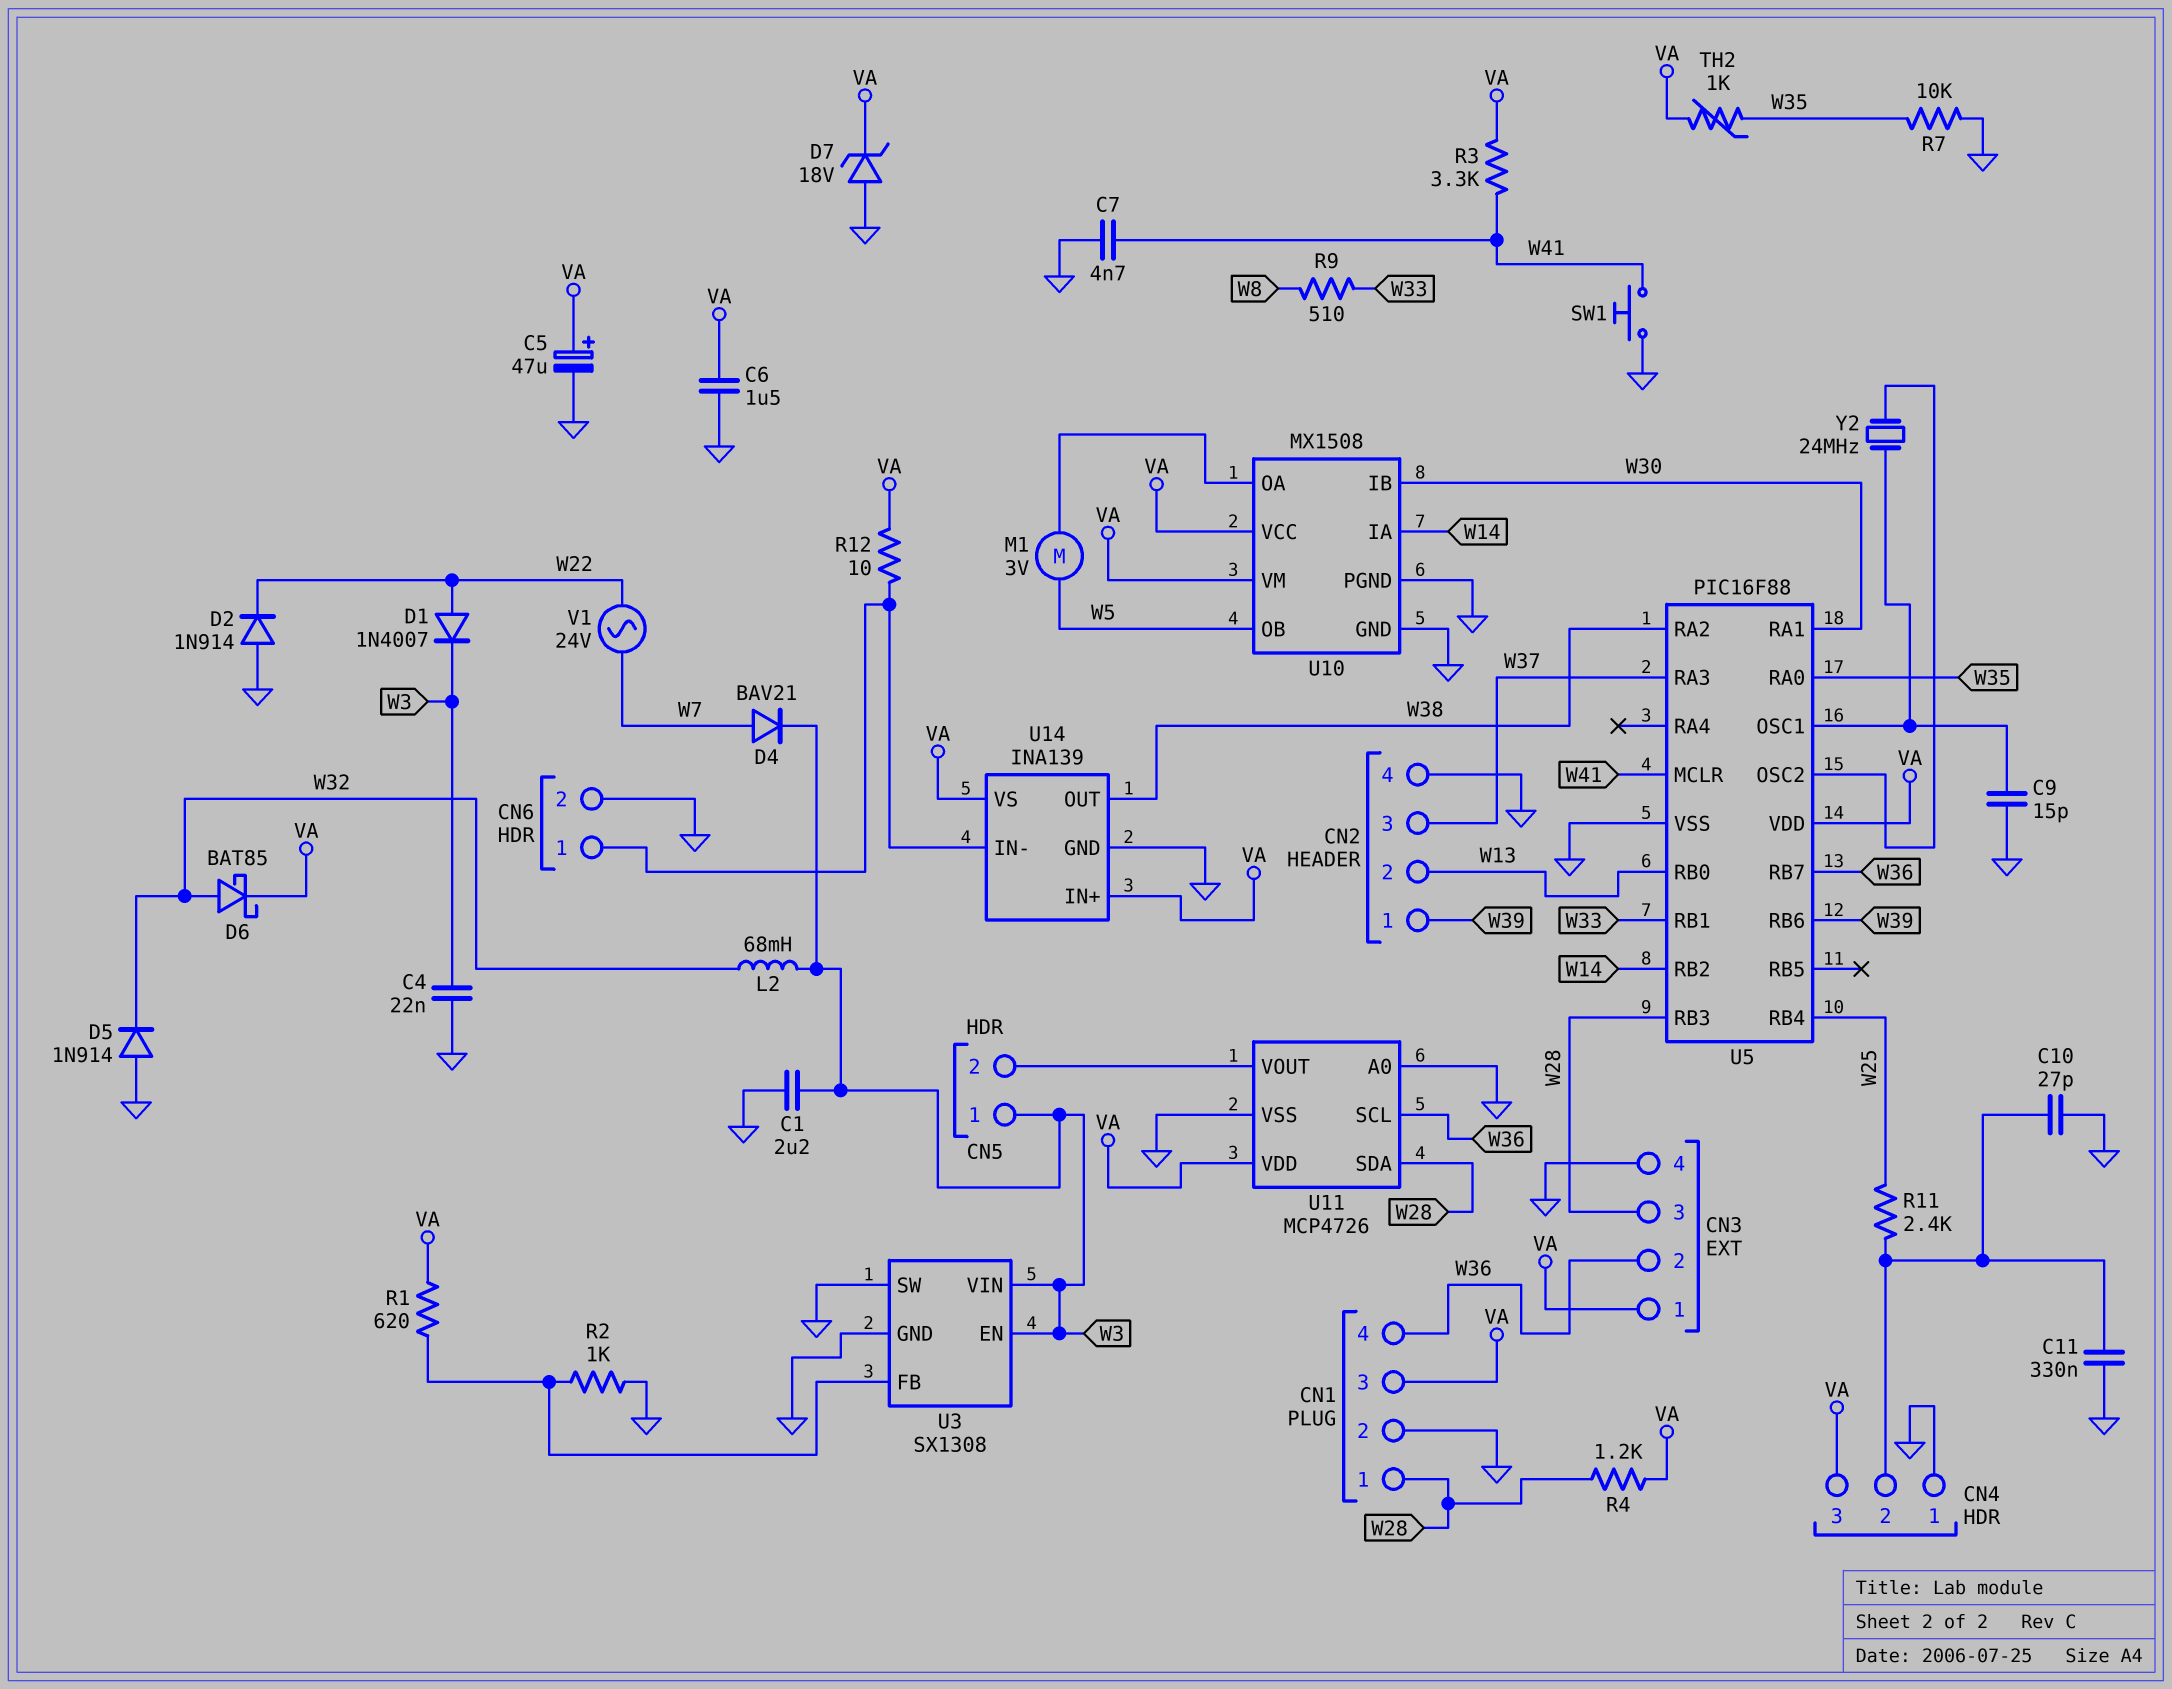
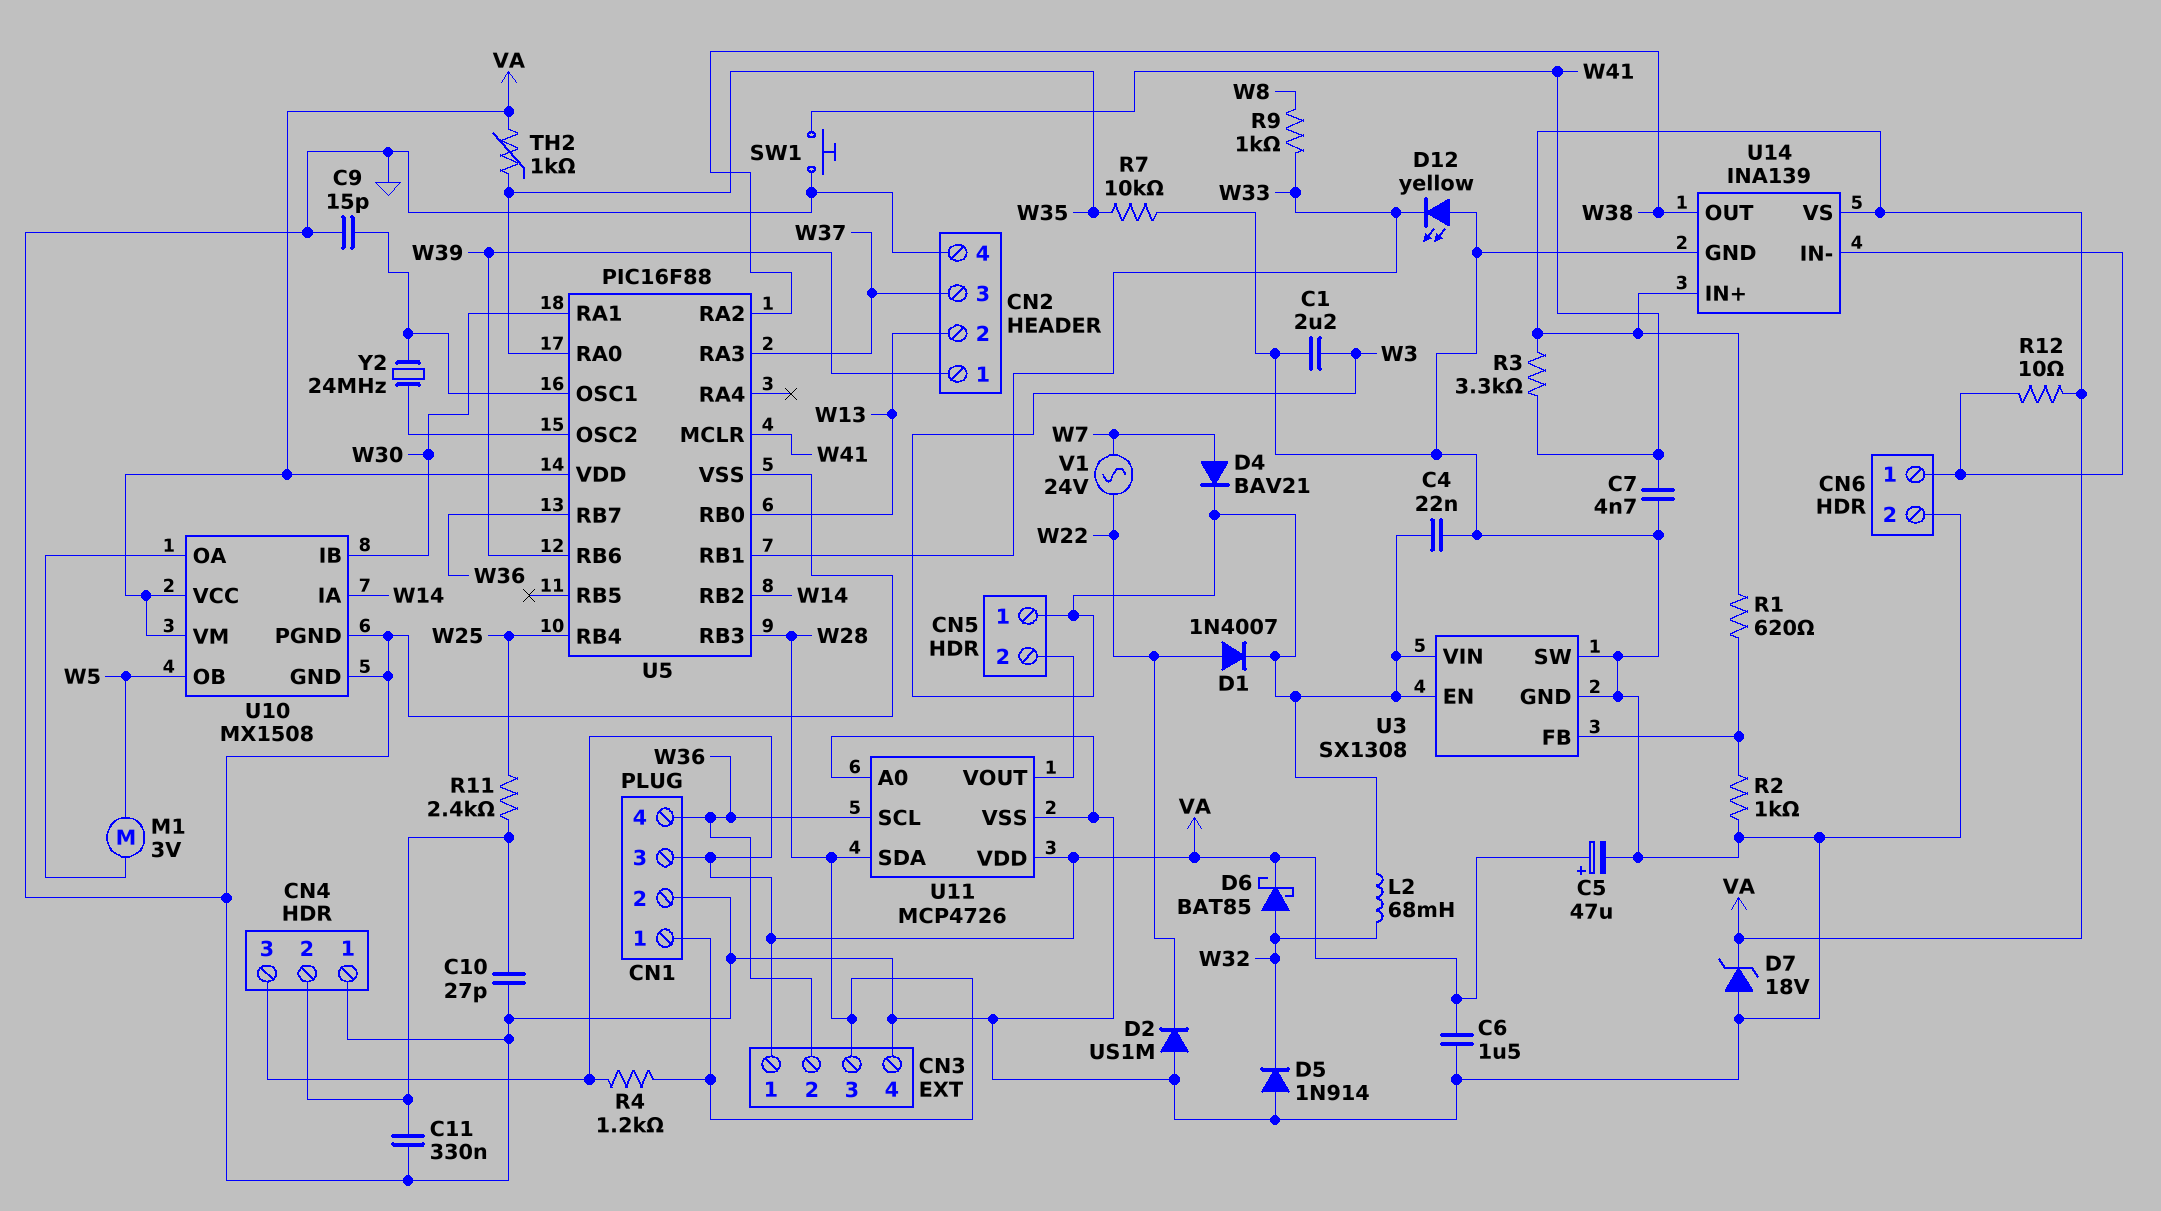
D2: diode 1N914 (A GND, K W22) -> diode US1M (A GND, K W22)
D12: none -> LED yellow (A GND, K W33)
R9: 510 (W8, W33) -> 1k (W8, W33)

